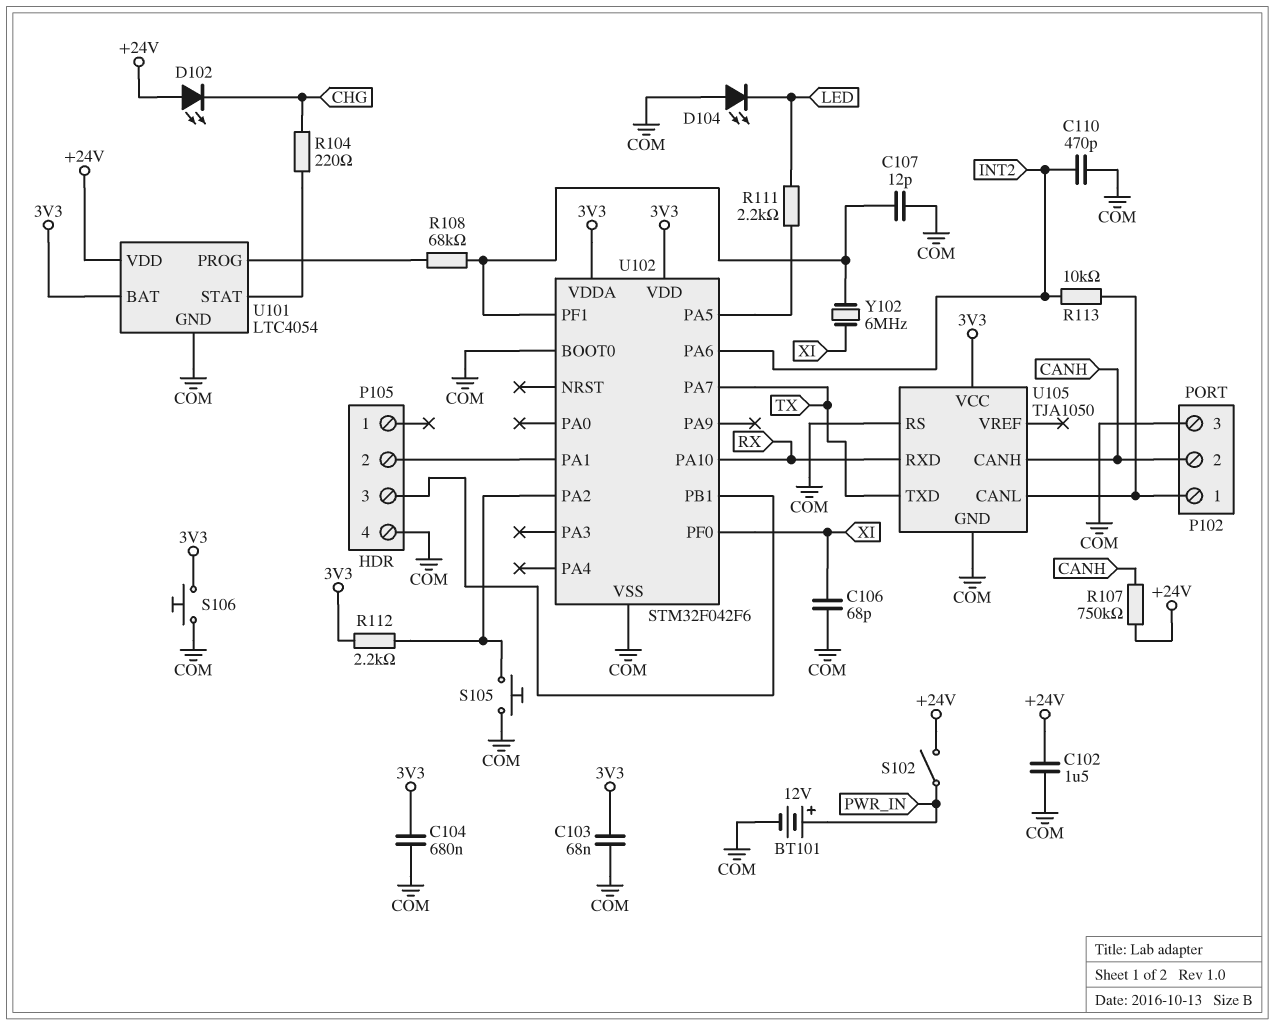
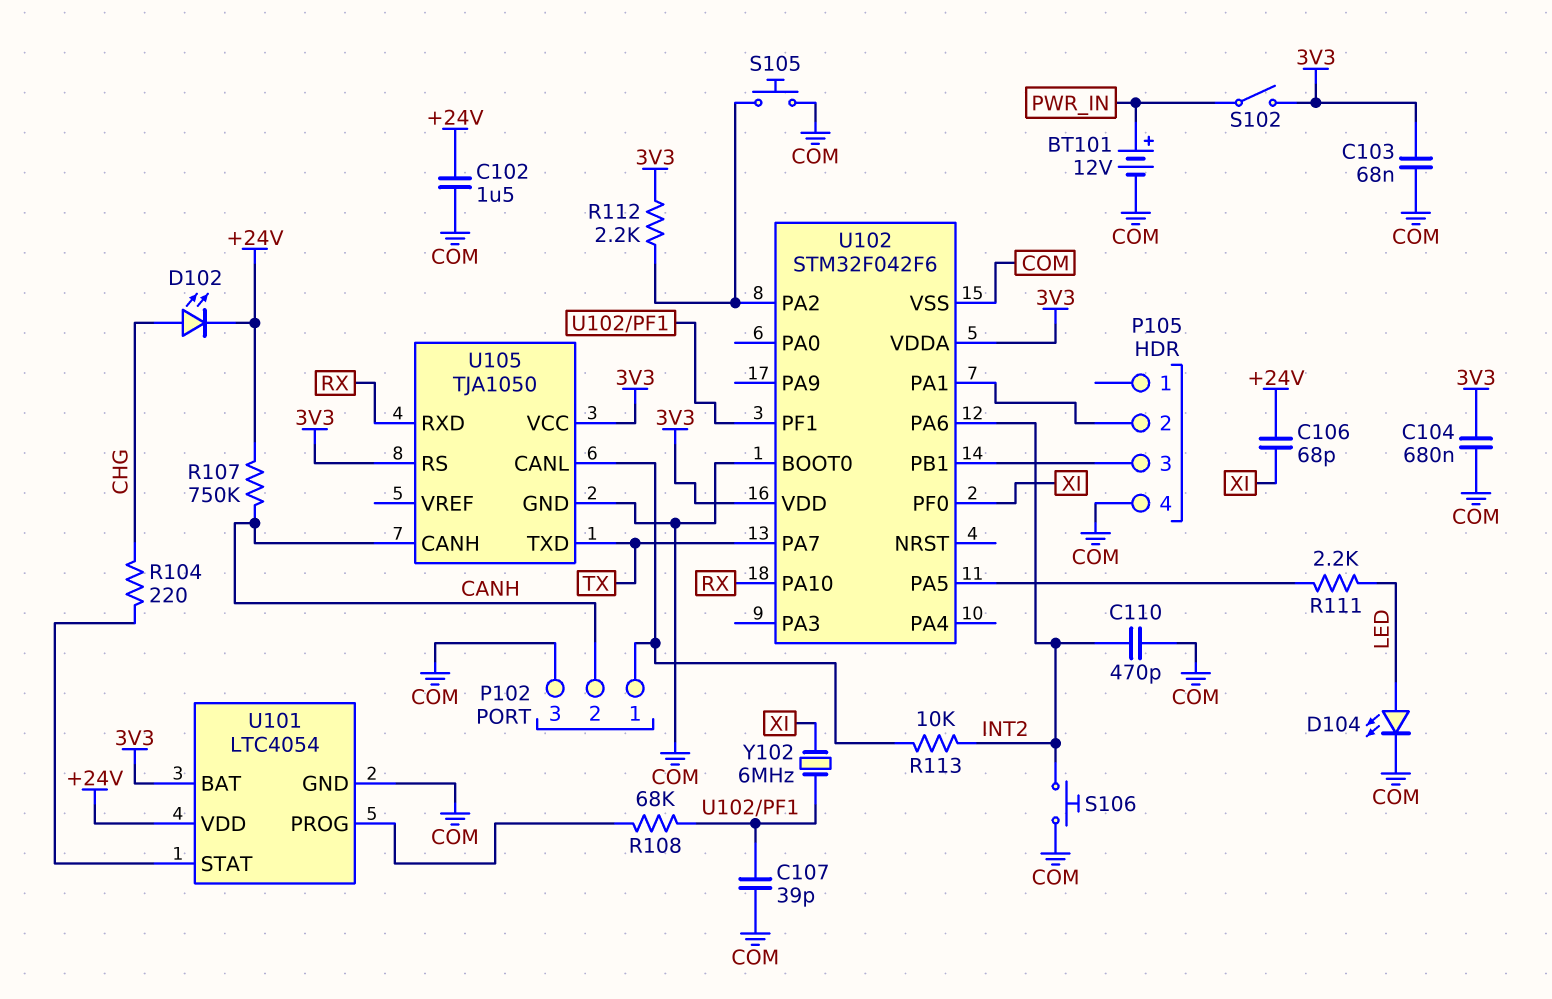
C106: 68pF (COM, XI) -> 68pF (+24V, XI)
C107: 12pF (COM, U102/PF1) -> 39pF (COM, U102/PF1)
D102: LED (A +24V, K CHG) -> LED (A CHG, K +24V)
D104: LED (A COM, K LED) -> LED (A LED, K COM)
S102: switch (+24V, PWR_IN) -> switch (3V3, PWR_IN)
S106: button (3V3, COM) -> button (COM, INT2)
U105 pin RS: COM -> 3V3

